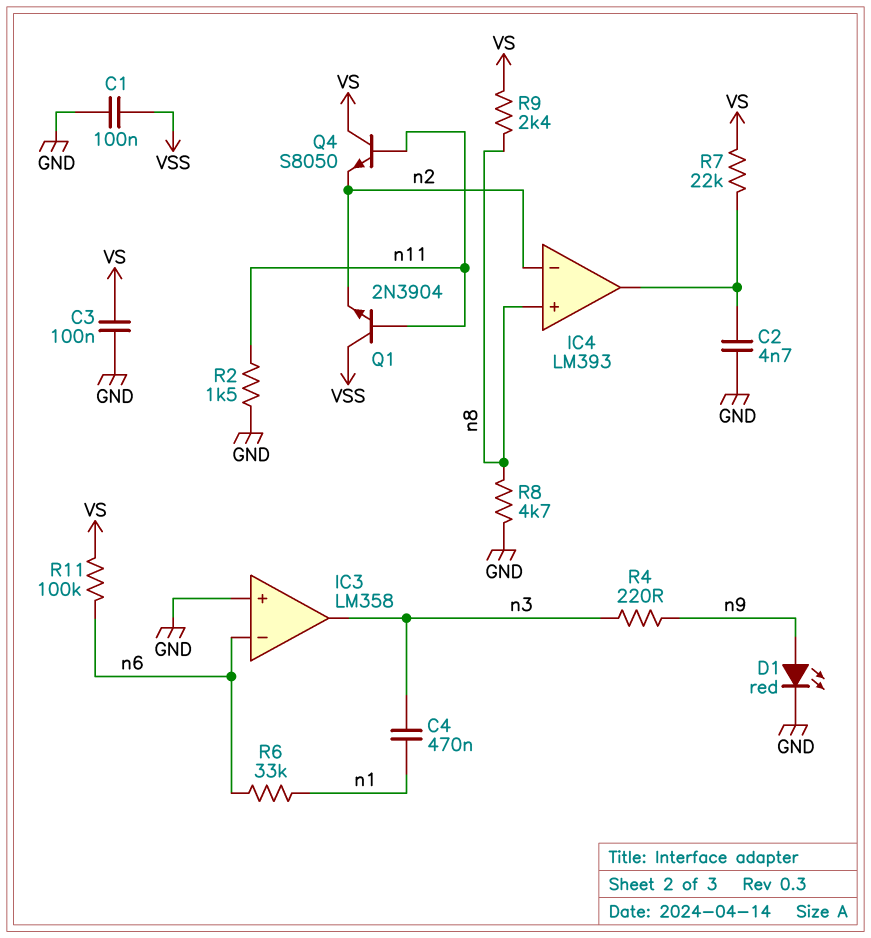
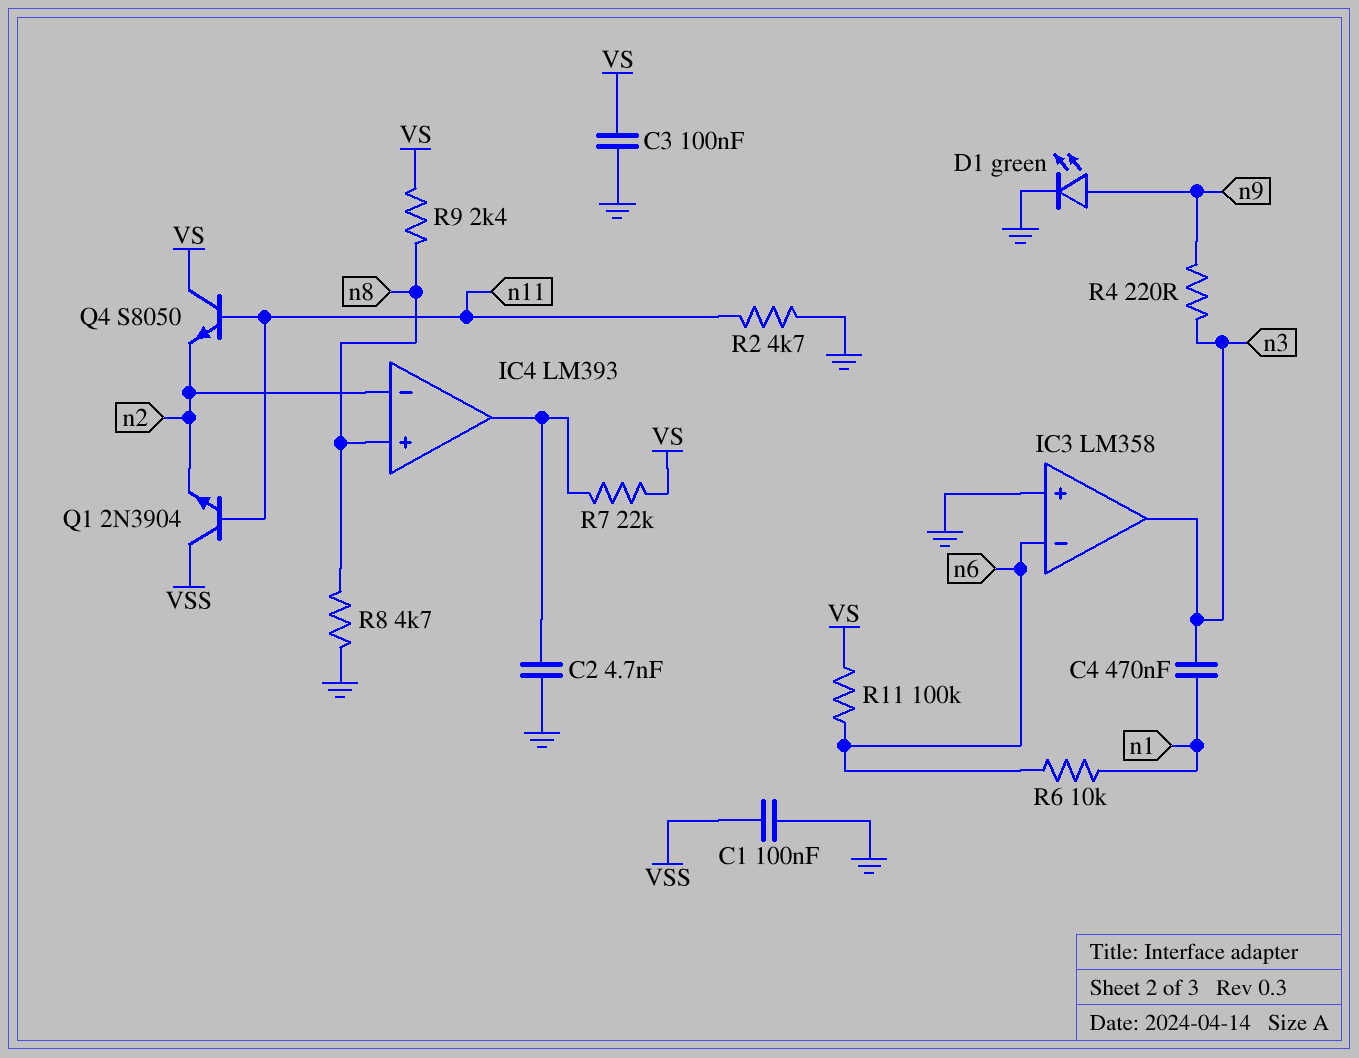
D1: LED red (A n9, K GND) -> LED green (A n9, K GND)
R2: 1.5k (GND, n11) -> 4.7k (GND, n11)
R6: 33k (n1, n6) -> 10k (n1, n6)

